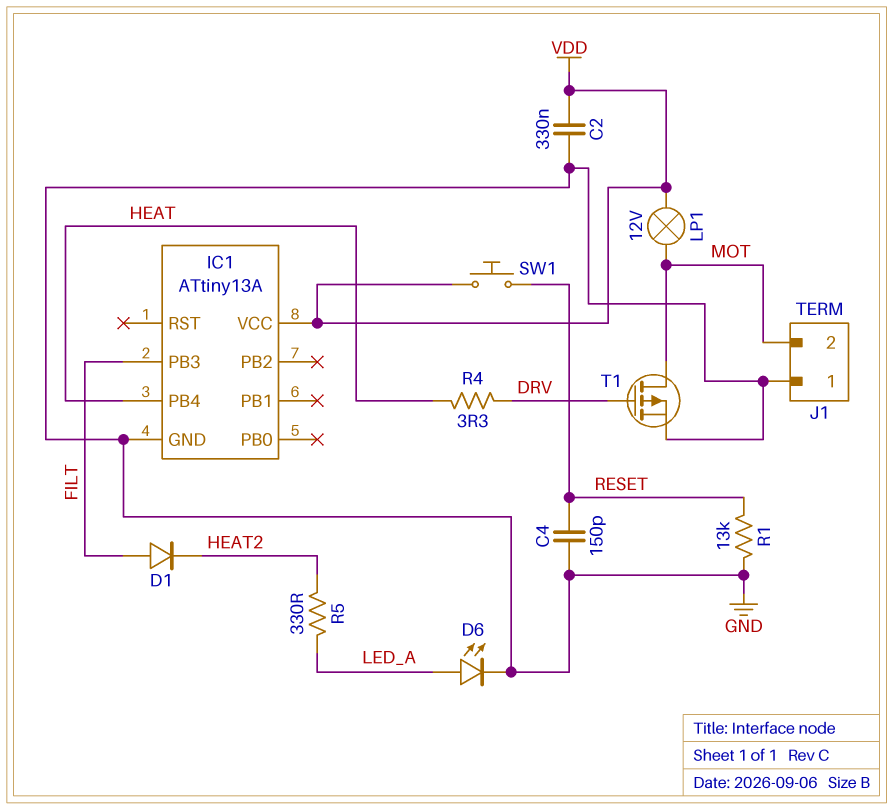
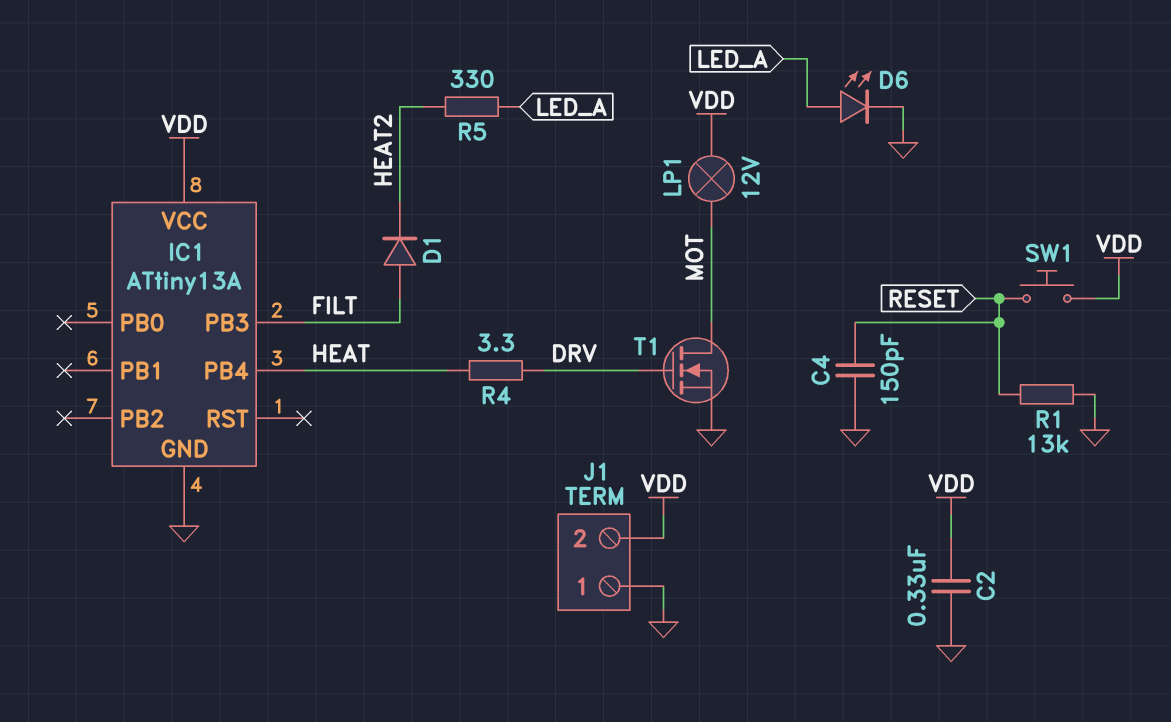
J1 pin 2: MOT -> VDD
T1: PMOS (G DRV, D MOT, S GND) -> NMOS (G DRV, D MOT, S GND)

